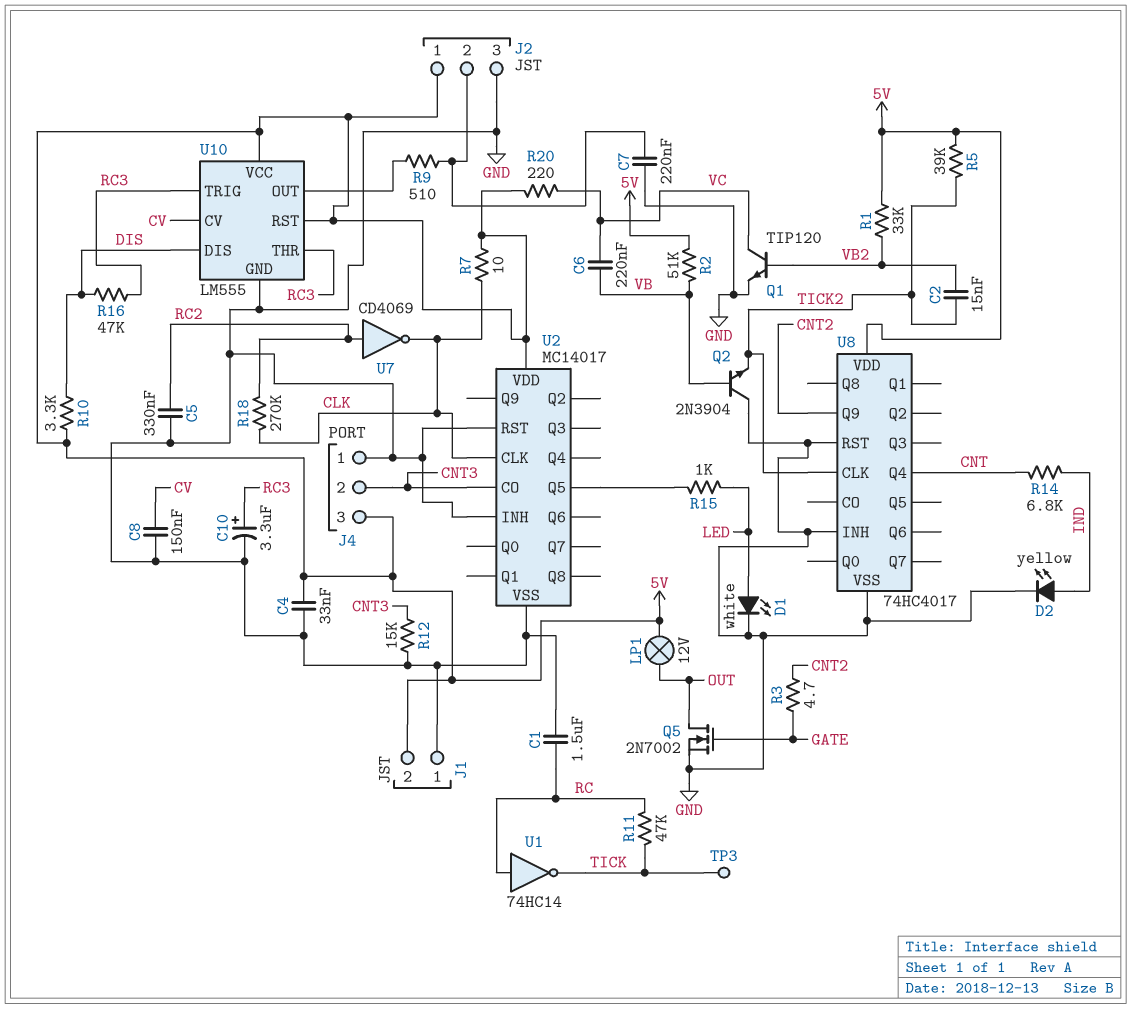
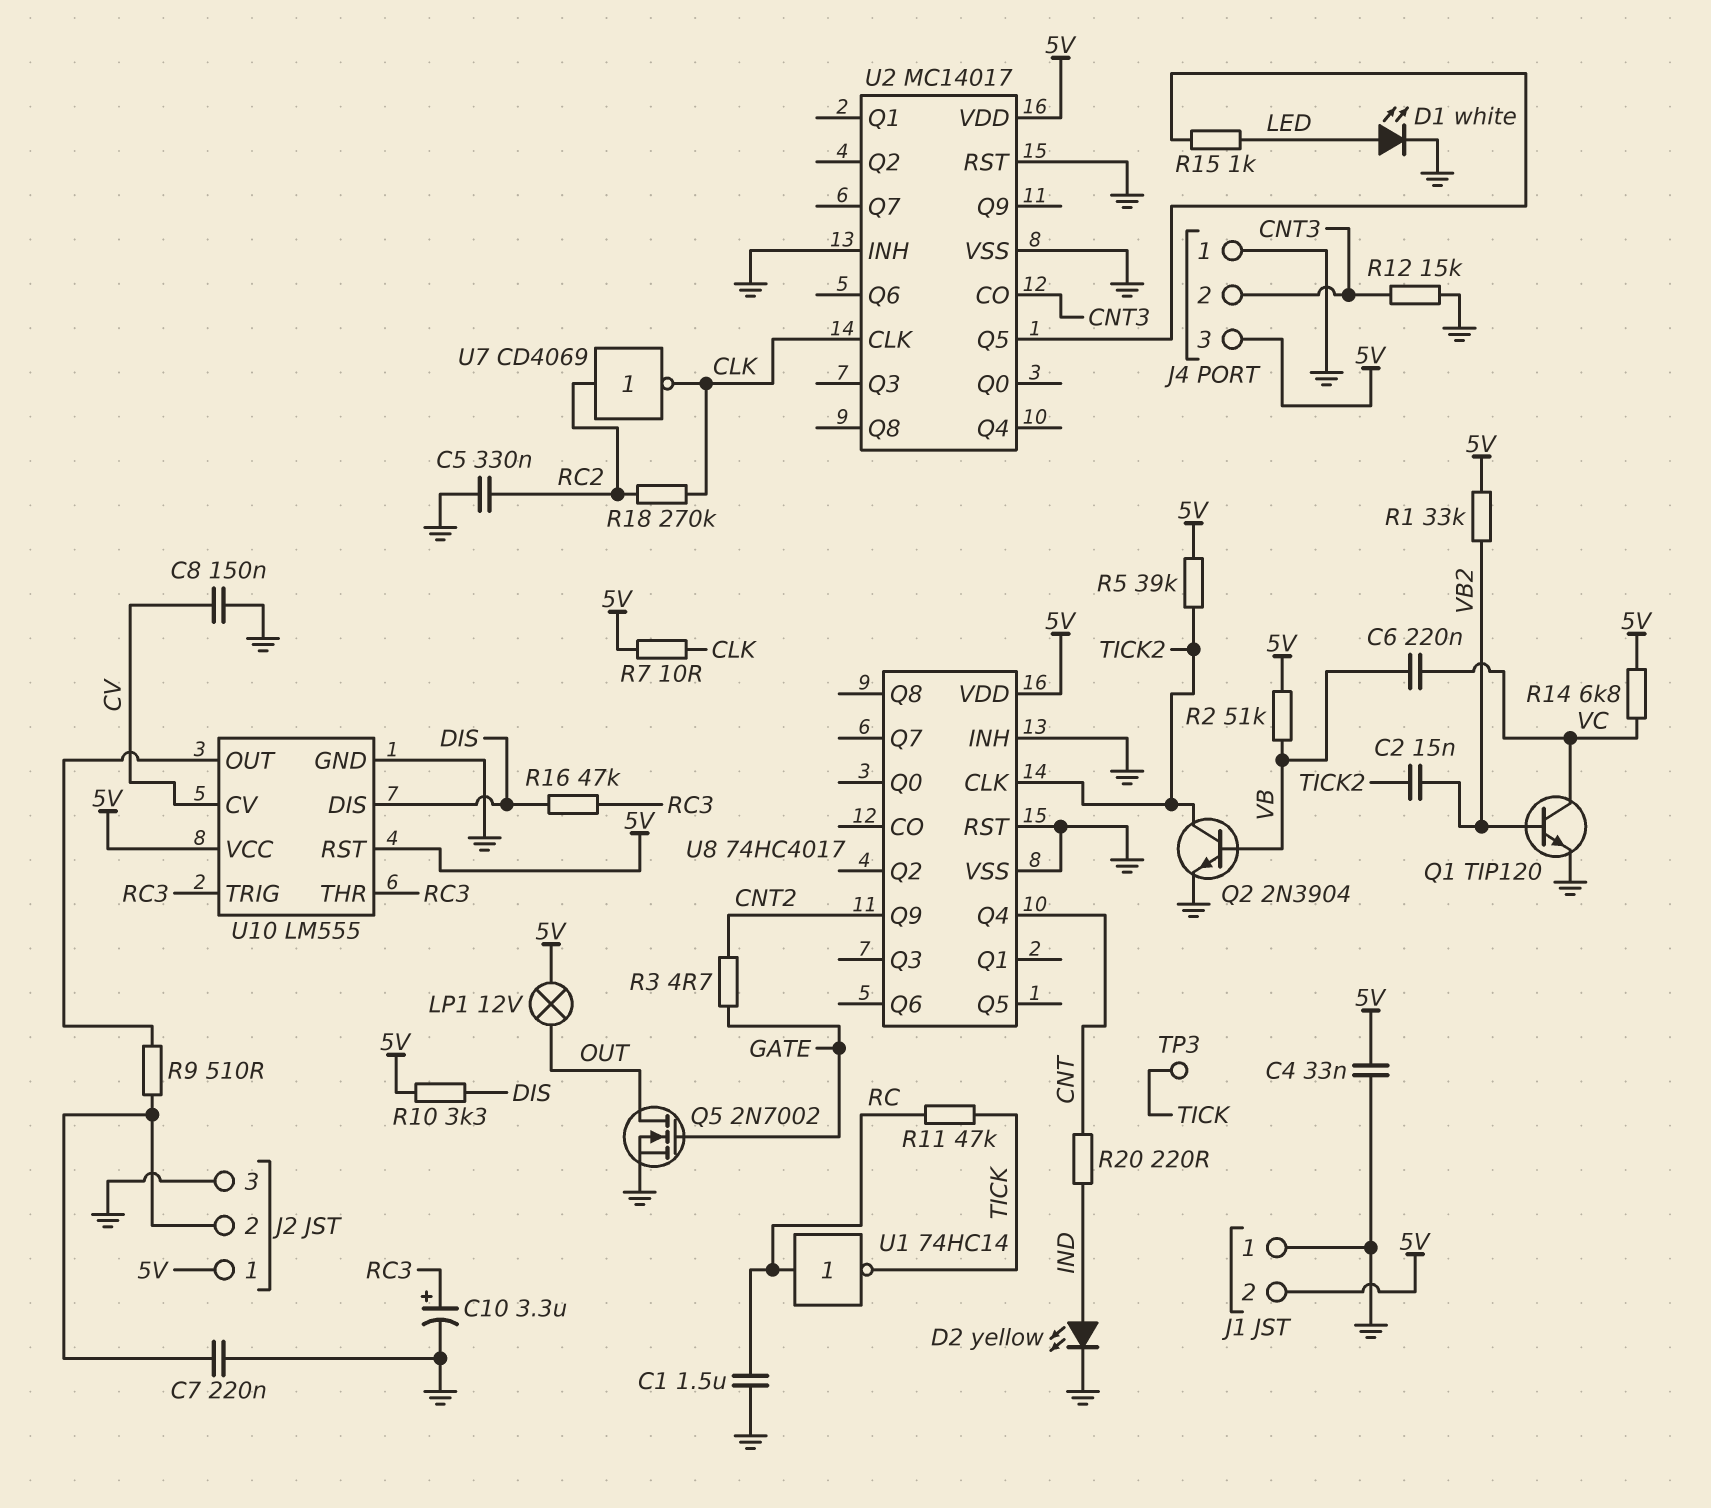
Q2: NPN 2N3904 (B VB, C GND, E TICK2) -> NPN 2N3904 (B VB, C TICK2, E GND)
R14: 6.8k (CNT, IND) -> 6.8k (5V, VC)
R20: 220 (5V, VC) -> 220 (CNT, IND)

